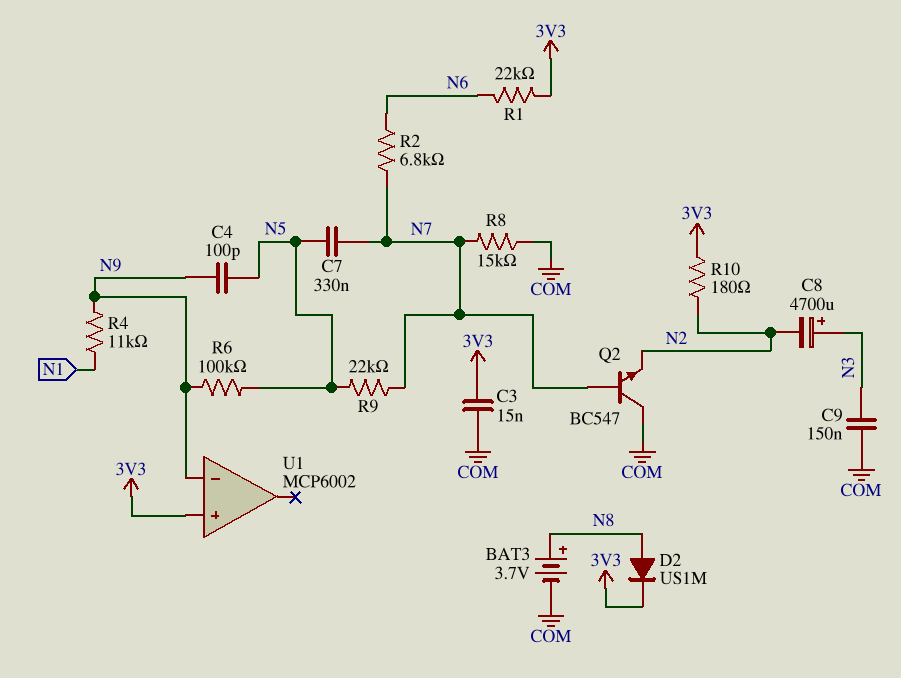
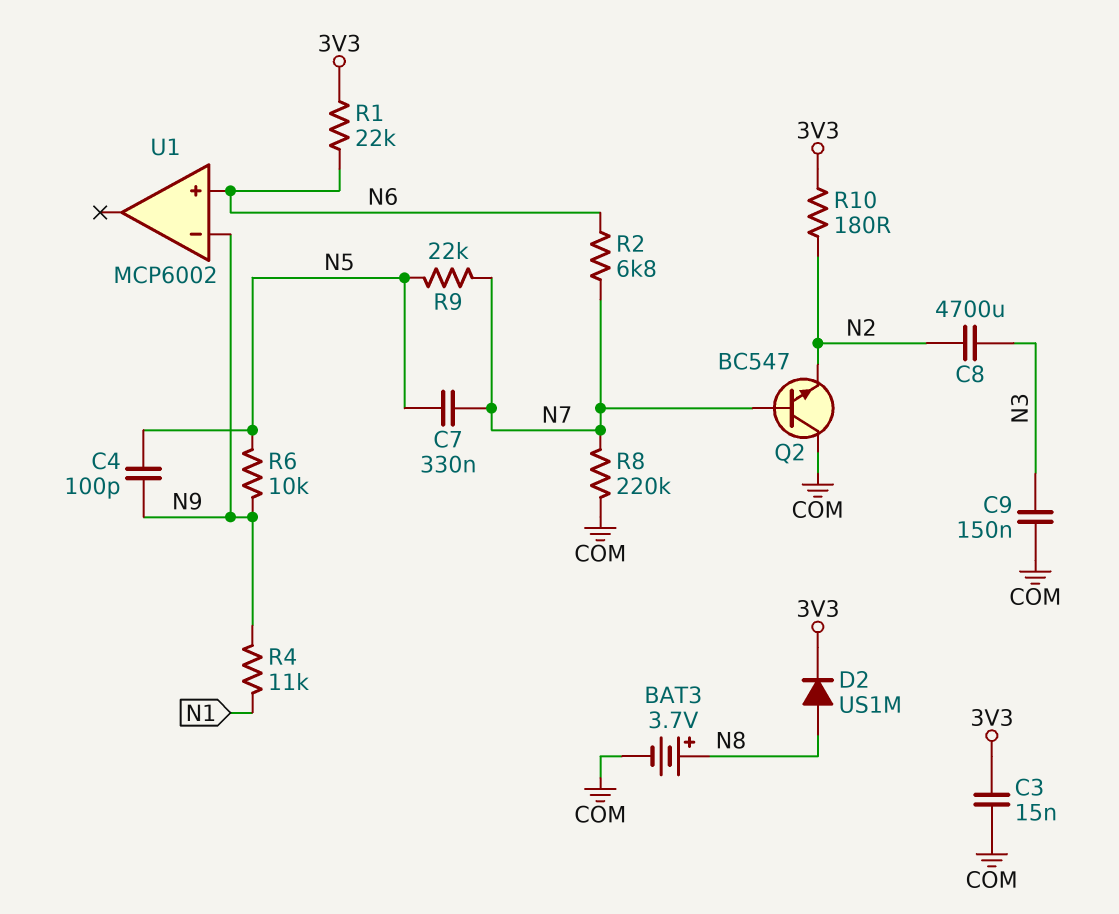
C8: 4700uF (plus N3, minus N2) -> 4700uF (N2, N3)
R6: 100k (N5, N9) -> 10k (N5, N9)
R8: 15k (COM, N7) -> 220k (COM, N7)
U1 pin in+: 3V3 -> N6

